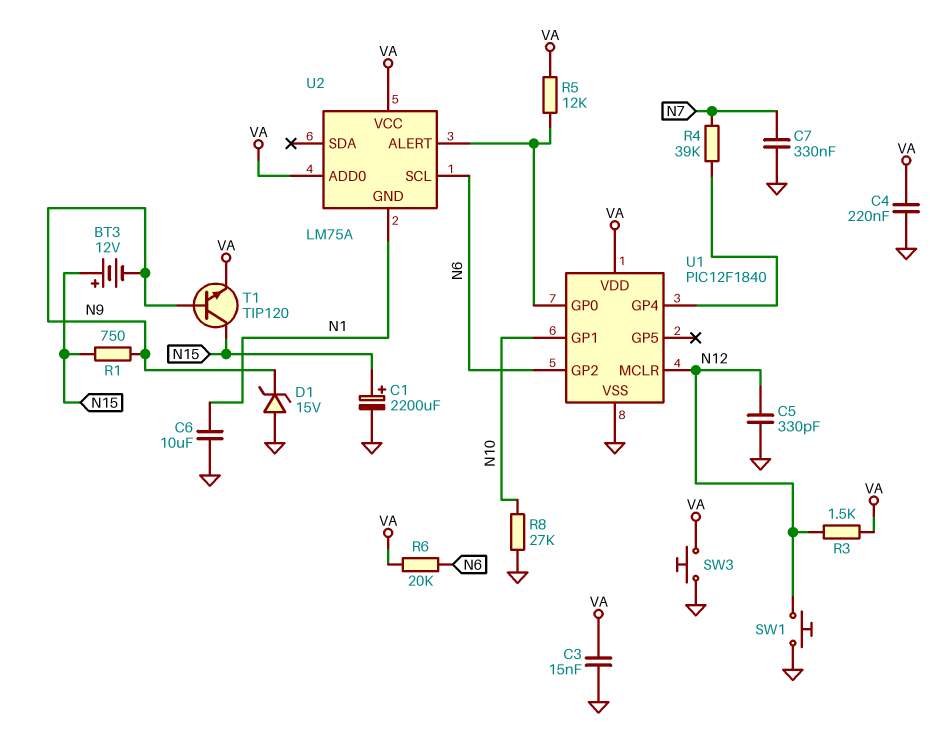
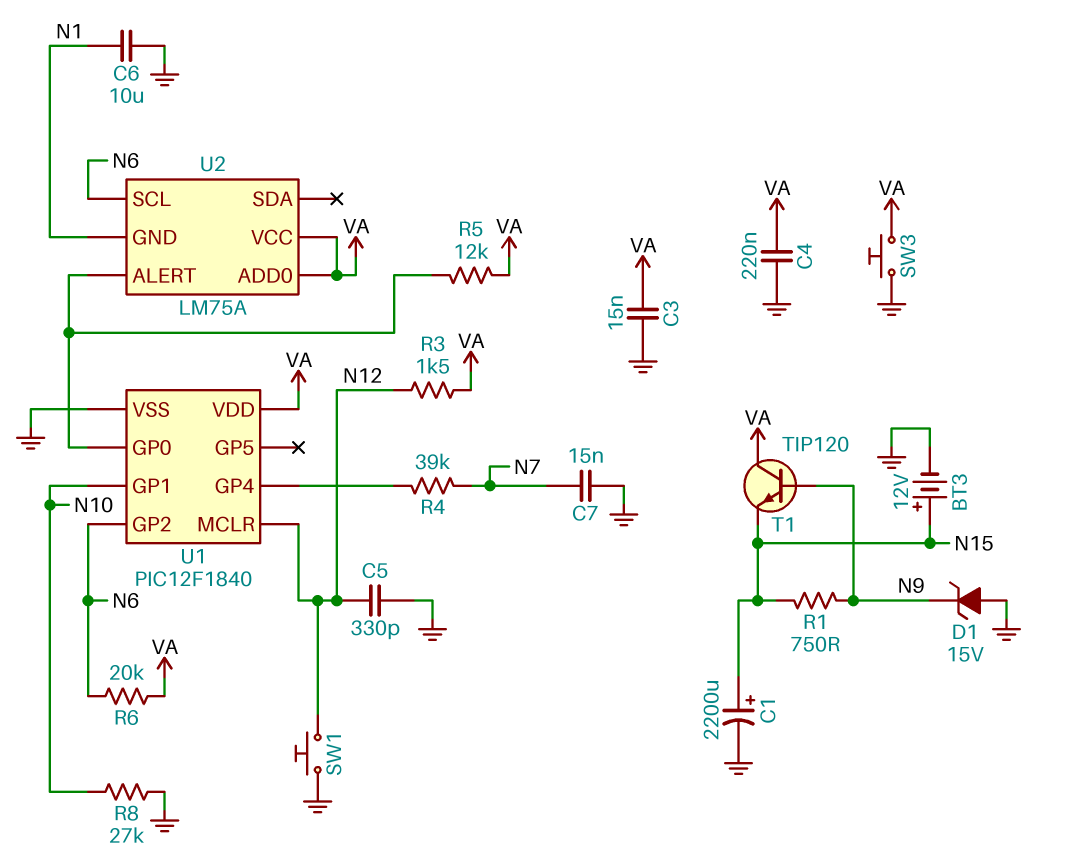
BT3: 12V (plus N15, minus N9) -> 12V (plus N15, minus GND)
C7: 330nF (GND, N7) -> 15nF (GND, N7)
T1: NPN TIP120 (B N9, C N15, E VA) -> NPN TIP120 (B N9, C VA, E N15)

